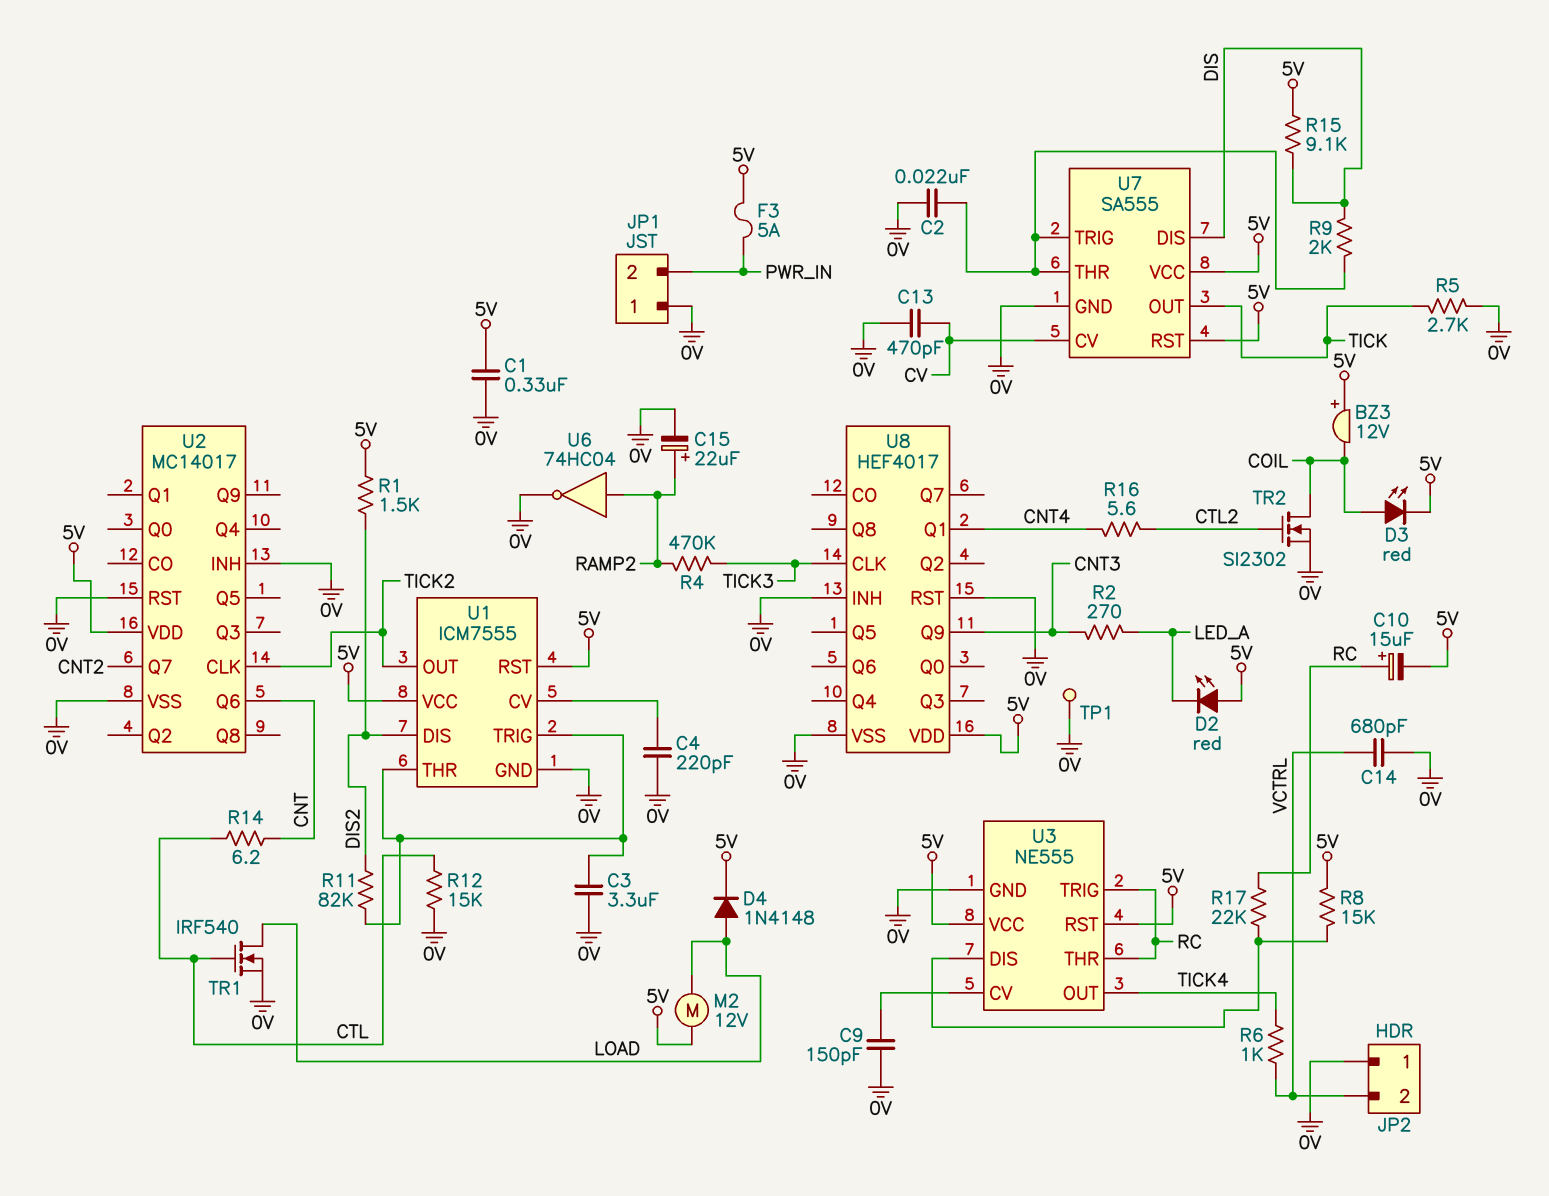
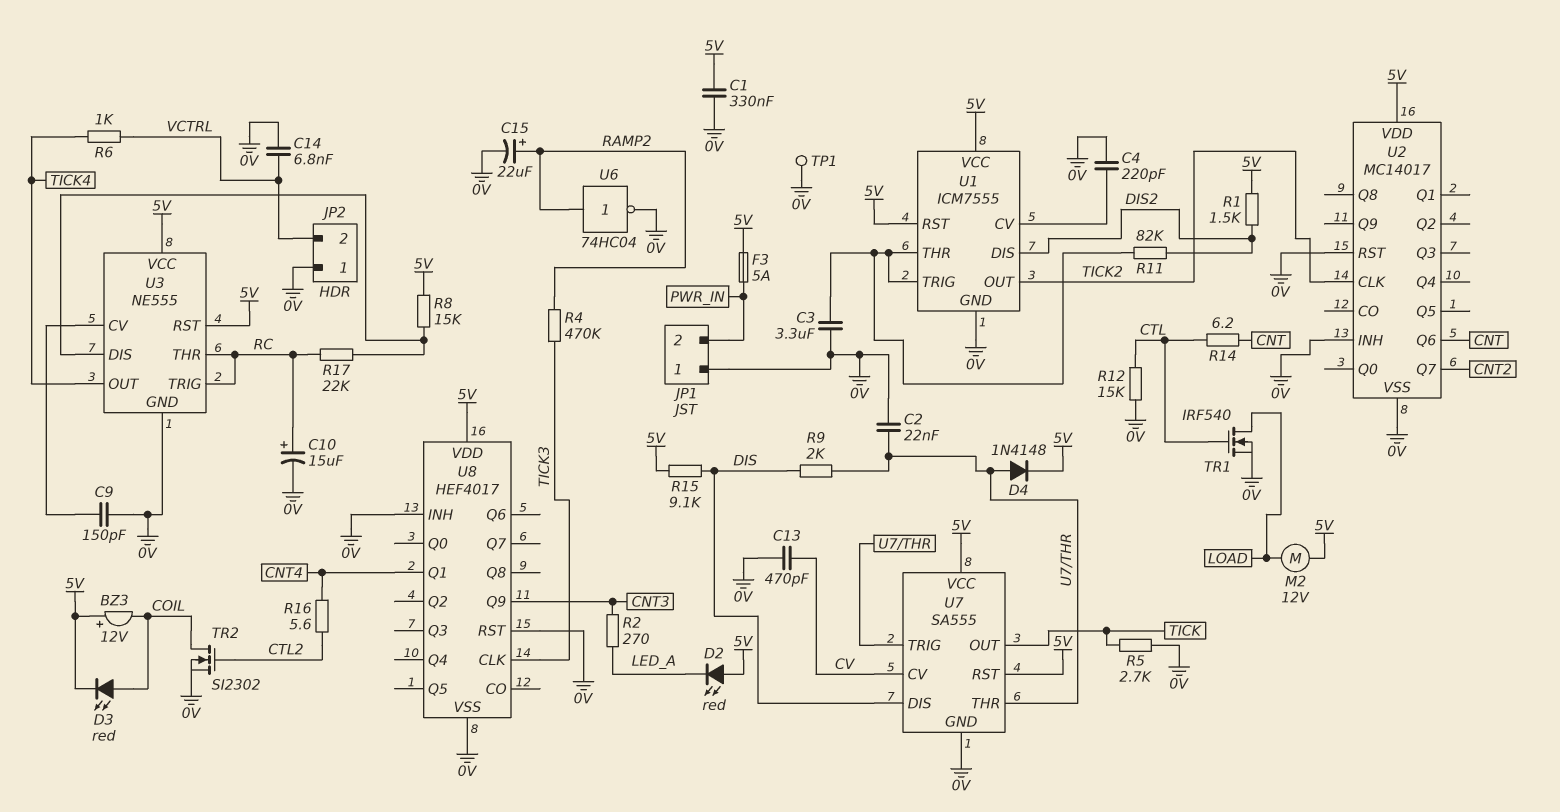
C10: 15uF (plus RC, minus 5V) -> 15uF (plus RC, minus 0V)
C14: 680pF (0V, VCTRL) -> 6.8nF (0V, VCTRL)
D4: diode 1N4148 (A LOAD, K 5V) -> diode 1N4148 (A U7/THR, K 5V)

